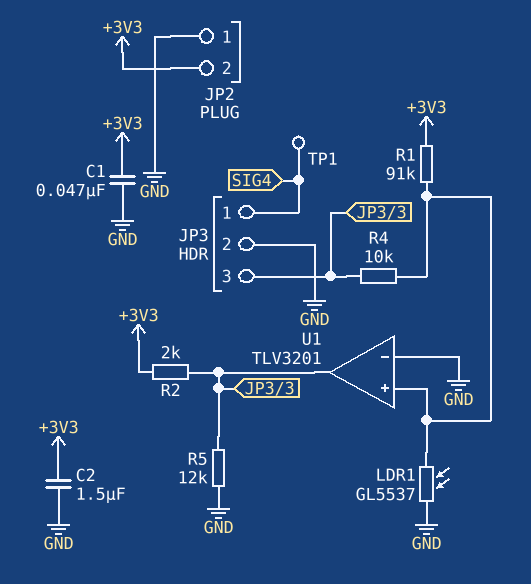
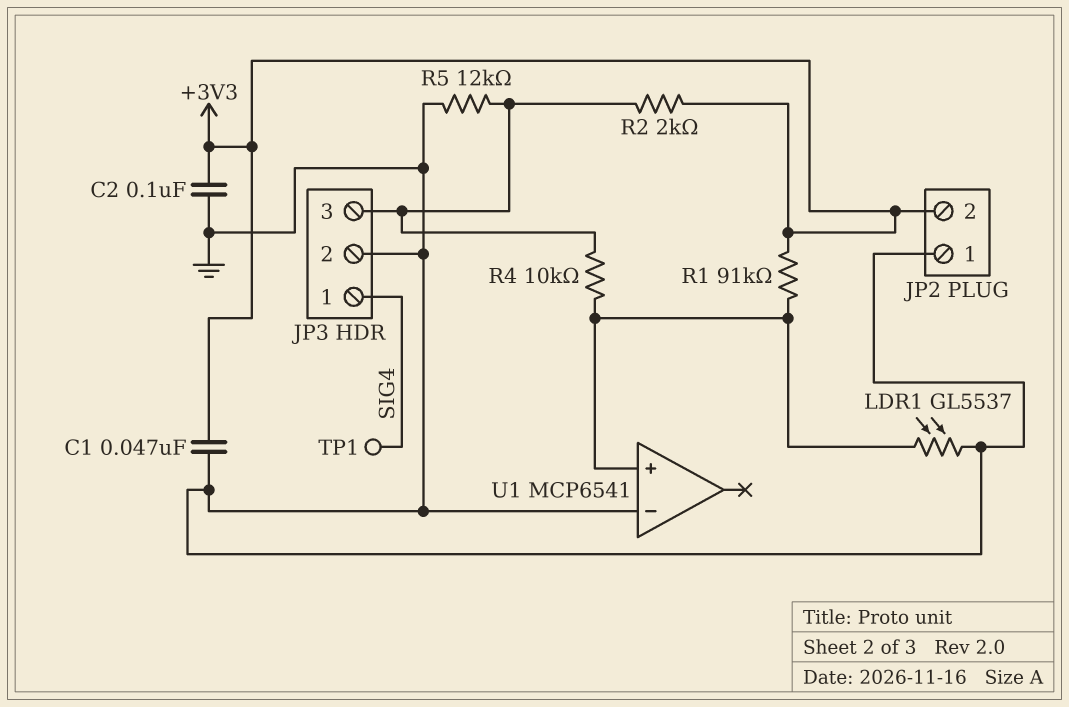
C2: 1.5uF (+3V3, GND) -> 100nF (+3V3, GND)
U1: TLV3201 -> MCP6541
U1 pin out: JP3/3 -> none

